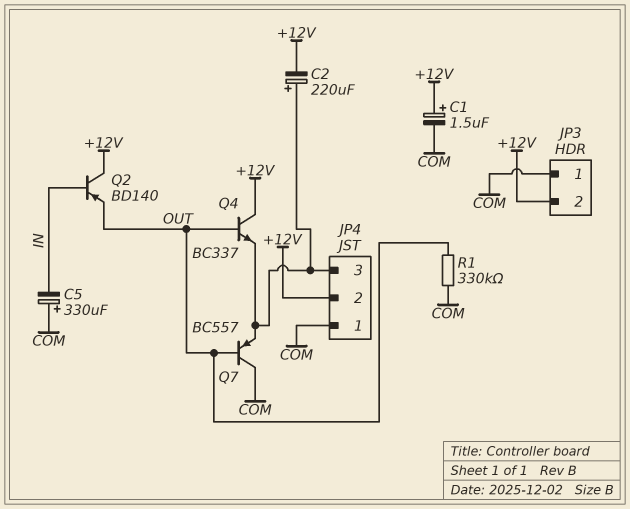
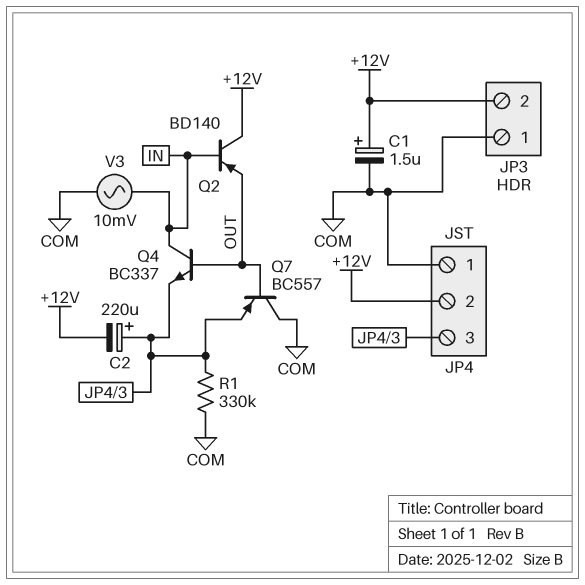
C5: 330uF (plus COM, minus IN) -> none
Q4: NPN BC337 (B OUT, C +12V, E JP4/3) -> NPN BC337 (B OUT, C IN, E JP4/3)
R1: 330k (COM, OUT) -> 330k (COM, JP4/3)
V3: none -> AC 10mV (COM, IN)

